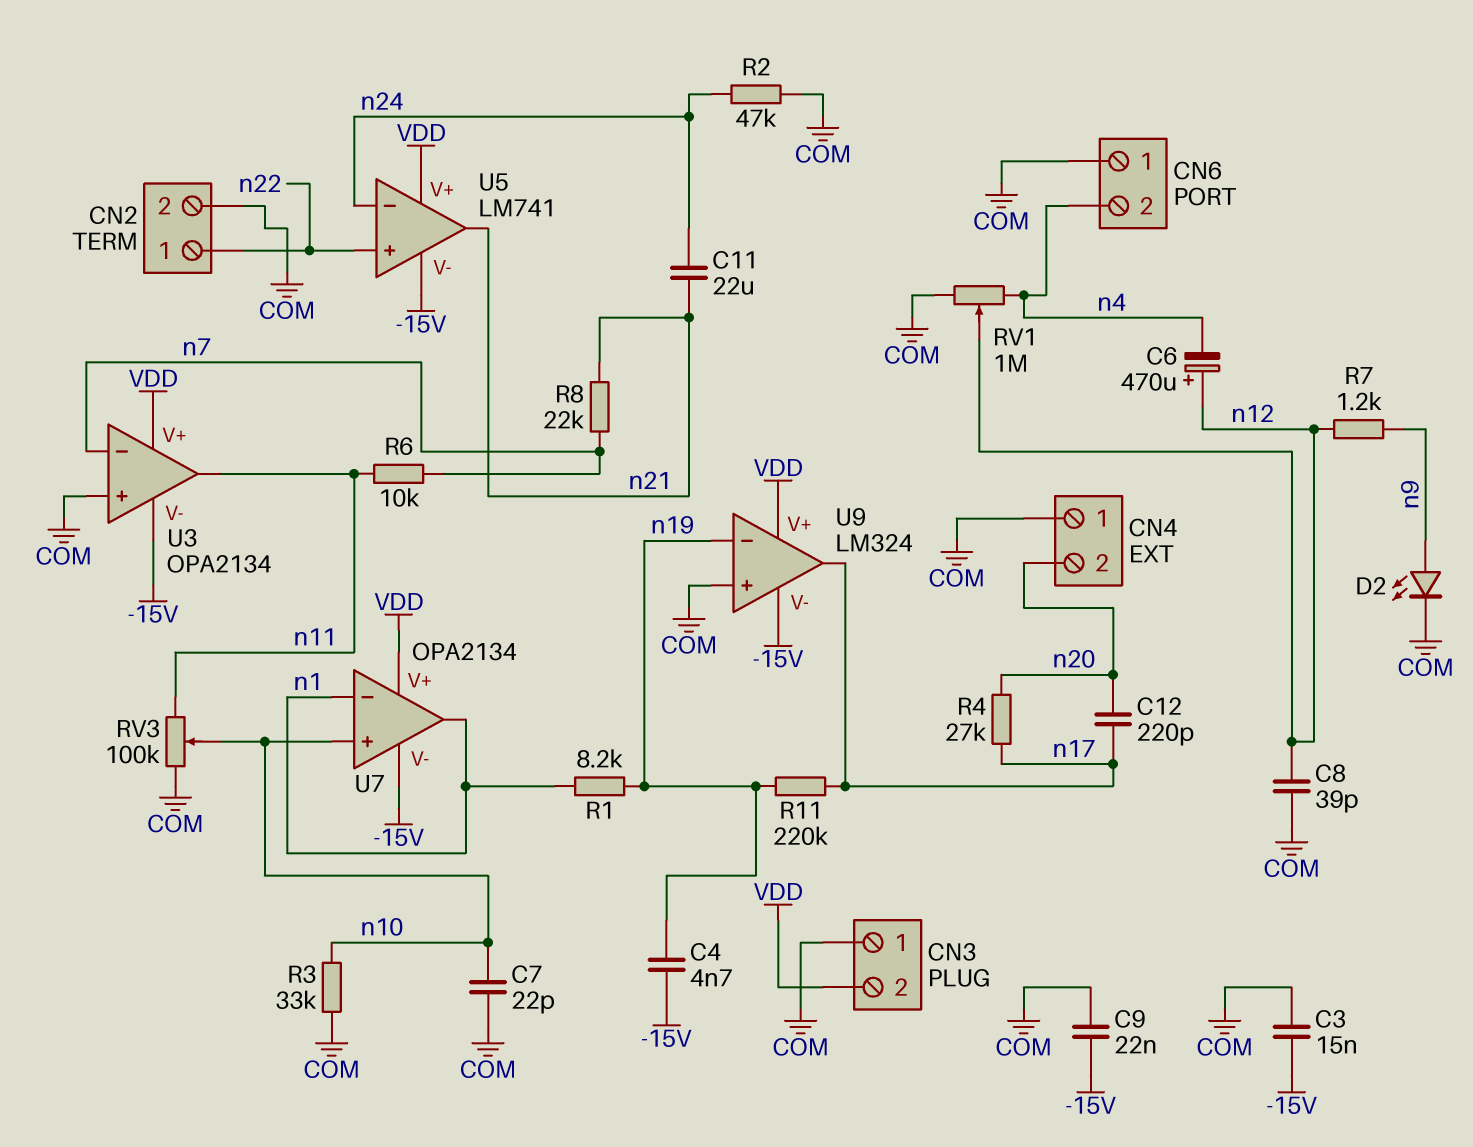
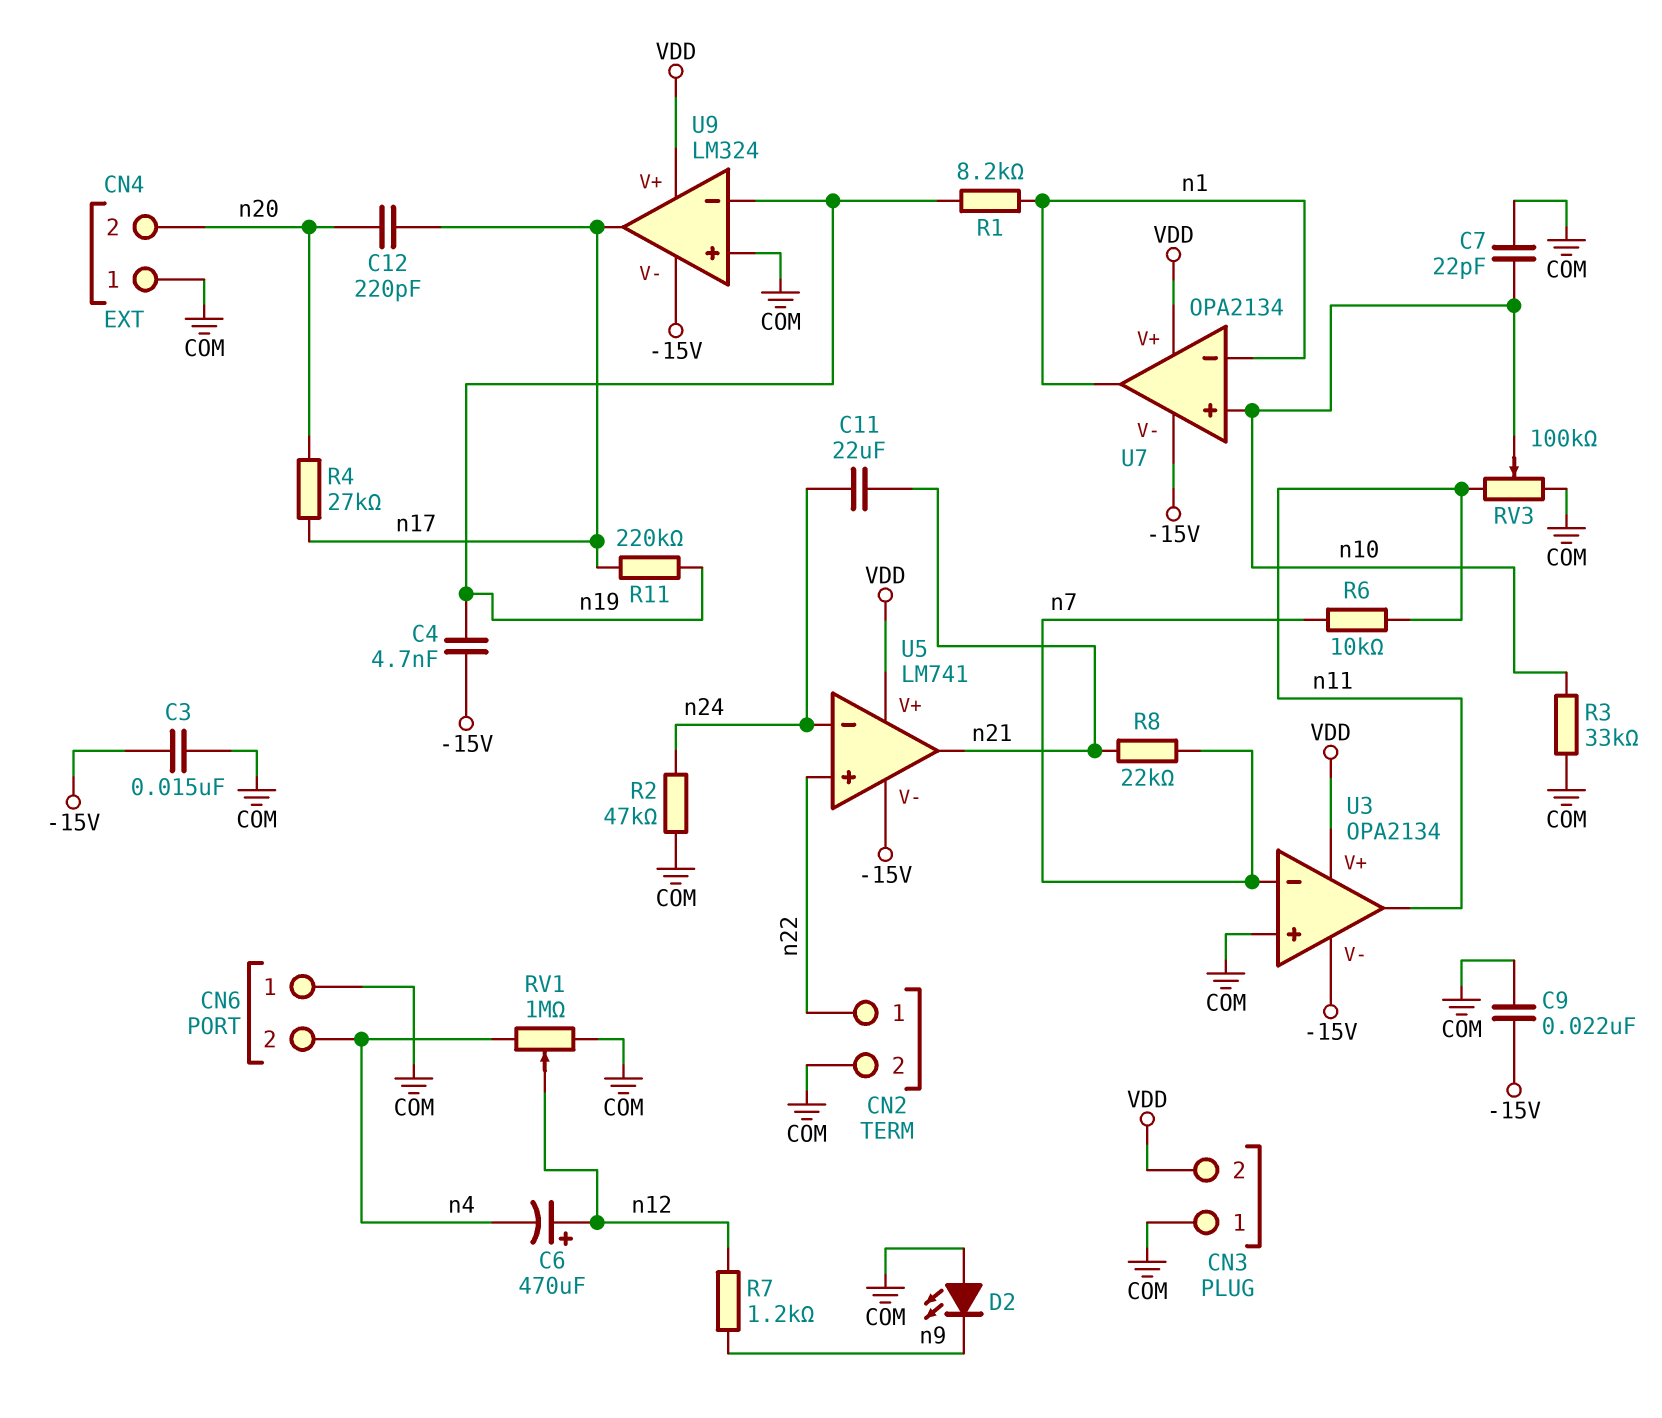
C8: 39pF (COM, n12) -> none
D2: LED (A n9, K COM) -> LED (A COM, K n9)

